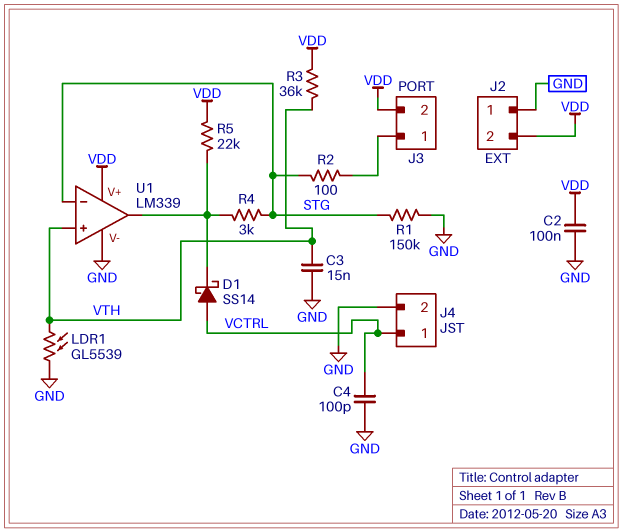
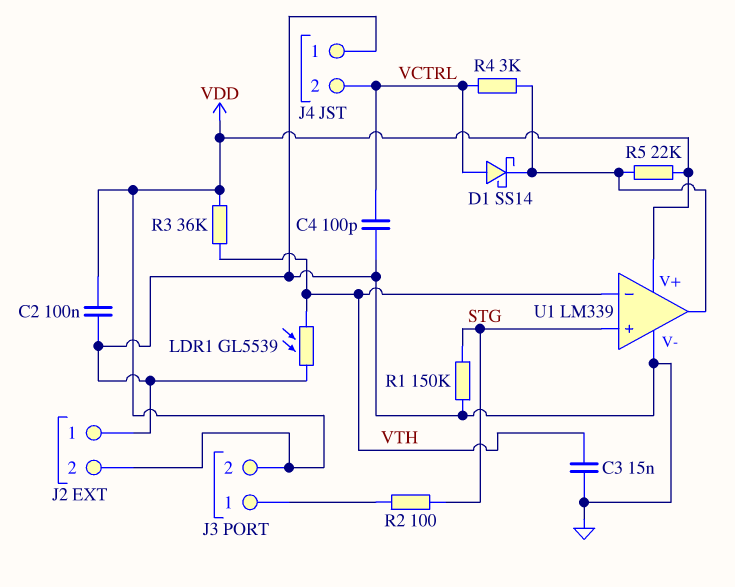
J4 pin 1: VCTRL -> GND
J4 pin 2: GND -> VCTRL
R4: 3k (STG, U1/out) -> 3k (U1/out, VCTRL)
U1 pin in+: VTH -> STG
U1 pin in-: STG -> VTH

